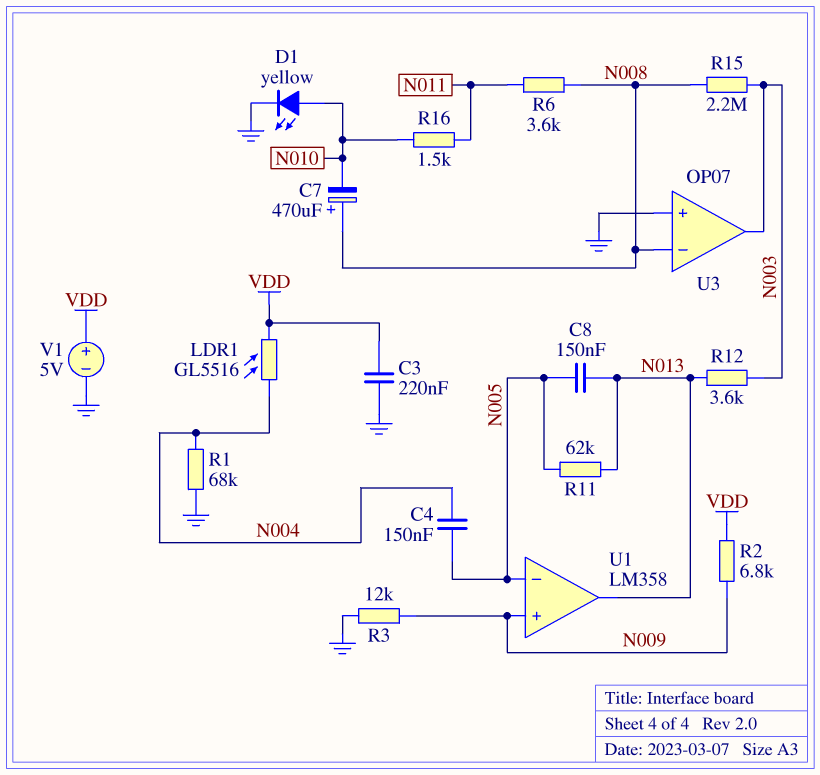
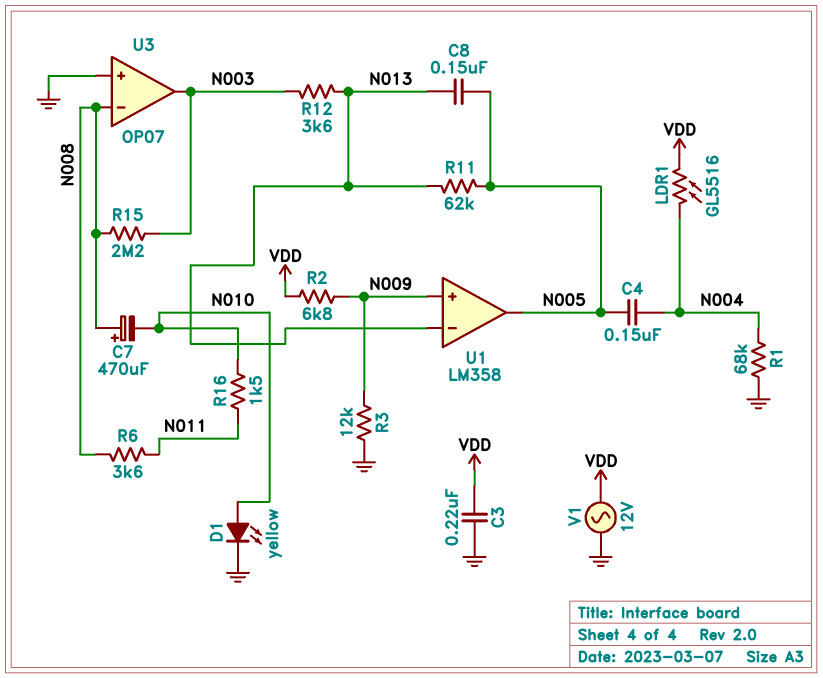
U1 pin in-: N005 -> N013
U1 pin out: N013 -> N005
V1: 5V (plus VDD, minus GND) -> AC 12V (GND, VDD)

